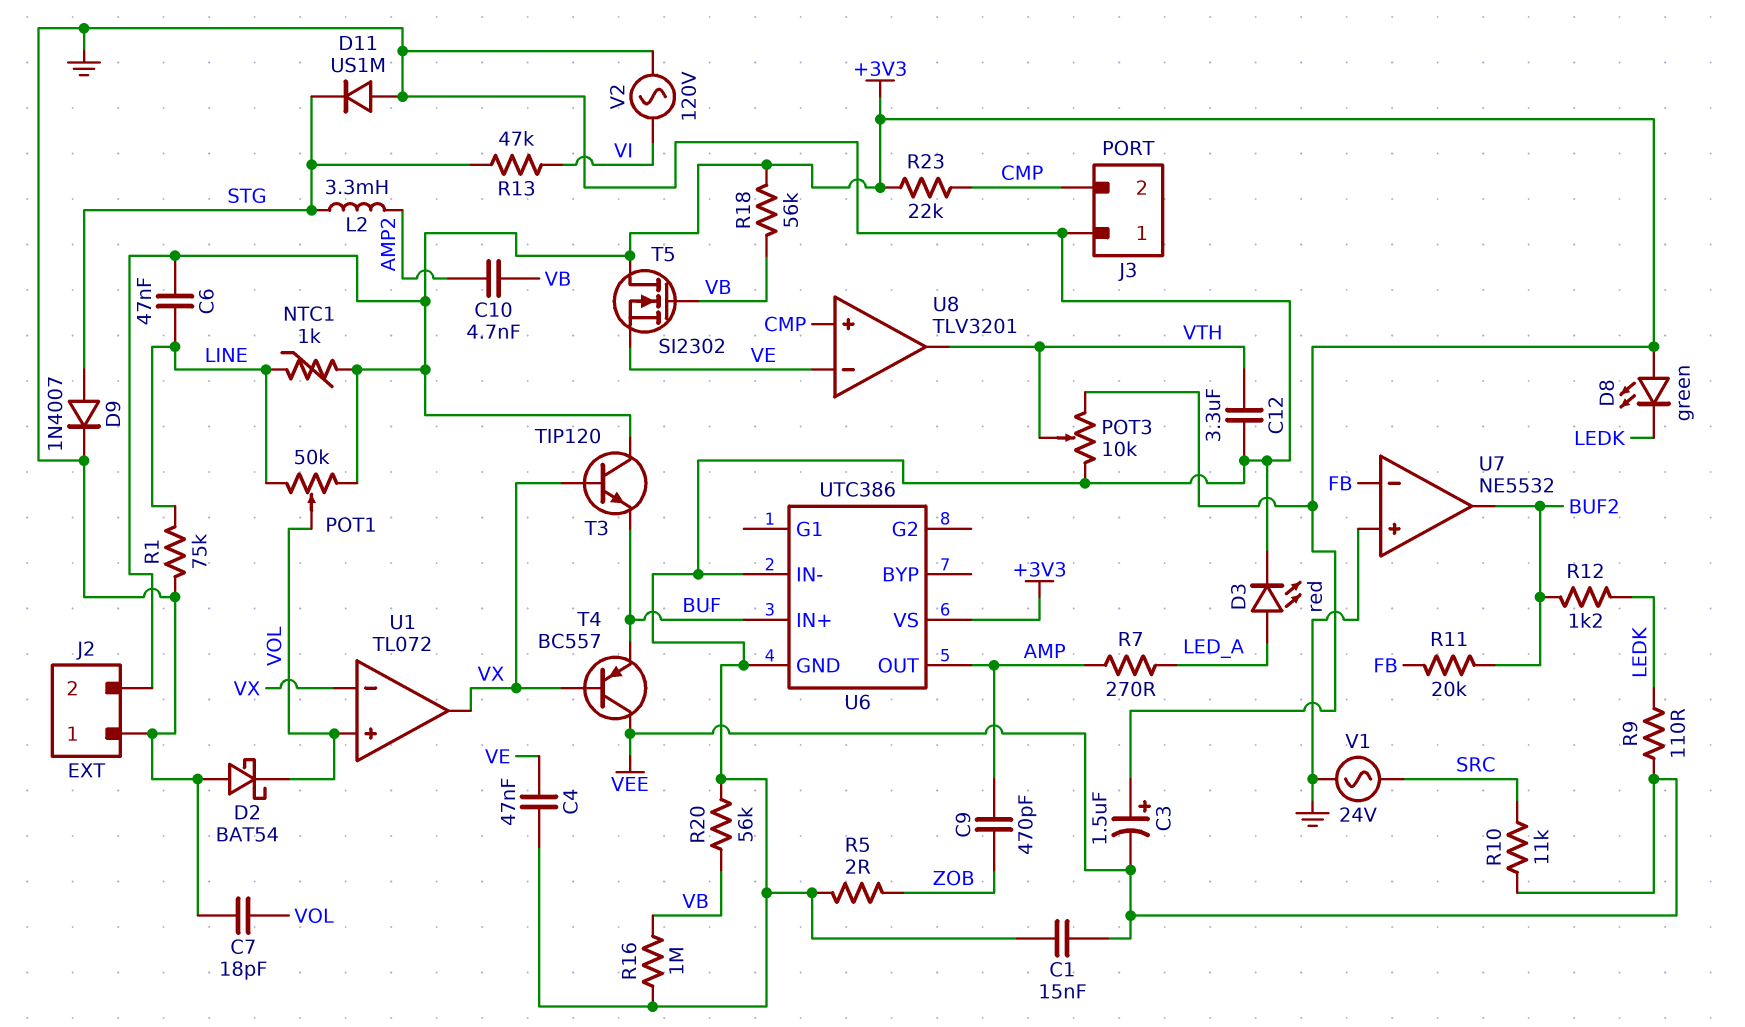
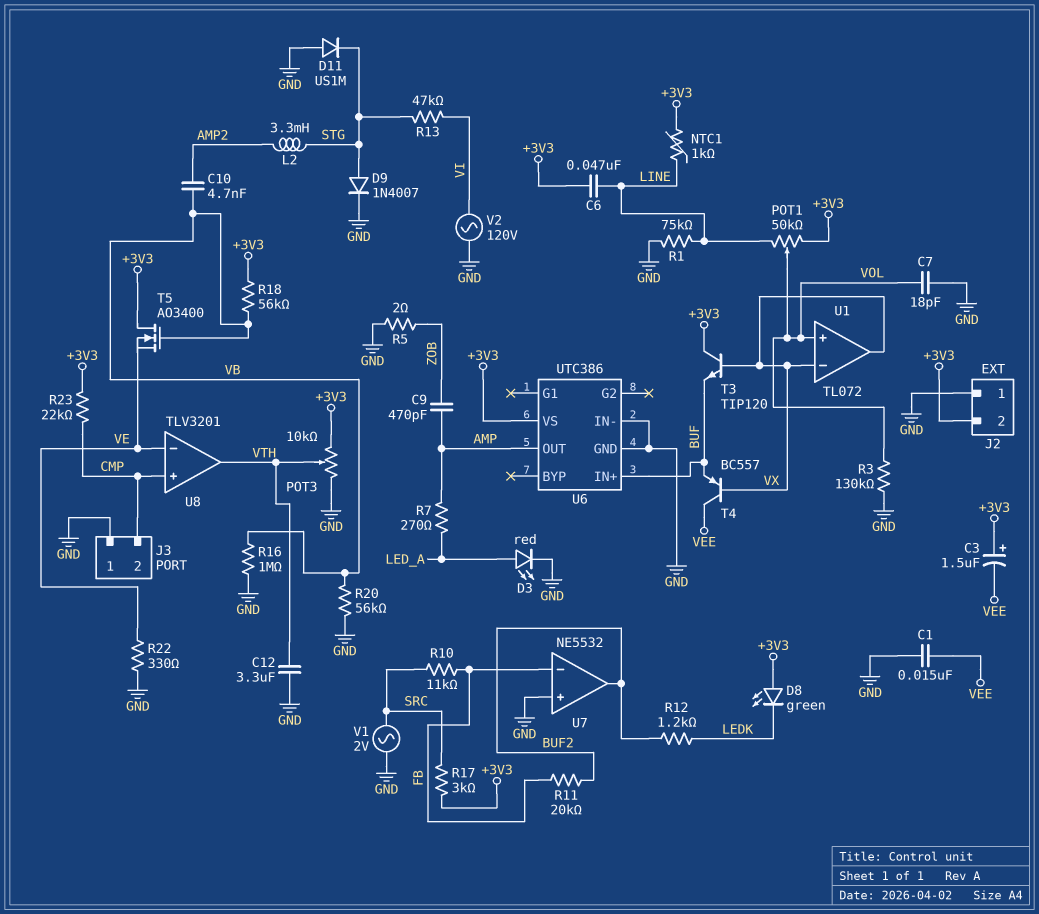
C4: 47nF (GND, VE) -> none
D2: schottky BAT54 (A GND, K VOL) -> none
R3: none -> 130k (GND, VOL)
R9: 110 (LEDK, VEE) -> none
R10: 11k (SRC, VEE) -> 11k (FB, SRC)
R17: none -> 3k (+3V3, SRC)
R22: none -> 330 (GND, VE)
T5: NMOS SI2302 (G VB, D +3V3, S VE) -> NMOS AO3400 (G VB, D +3V3, S VE)
V1: AC 24V (GND, SRC) -> AC 2V (GND, SRC)

